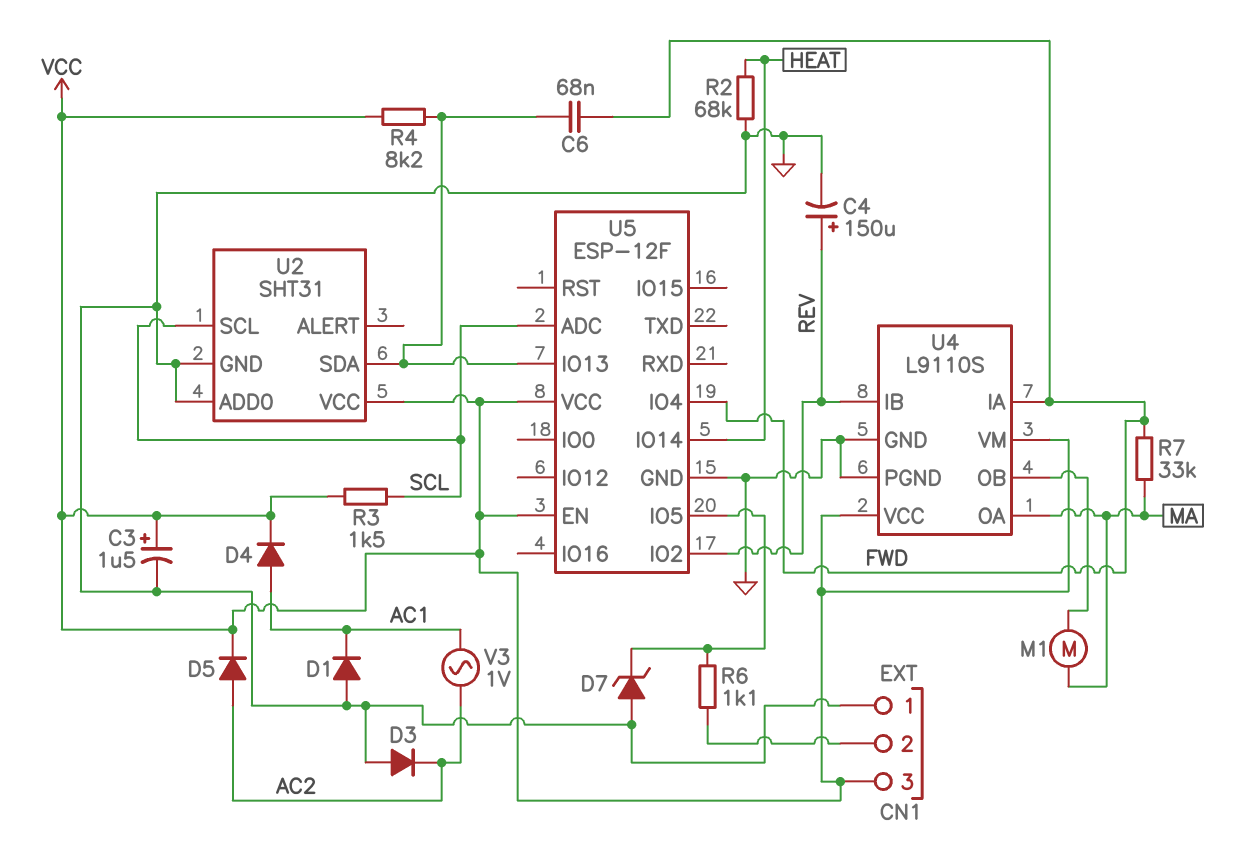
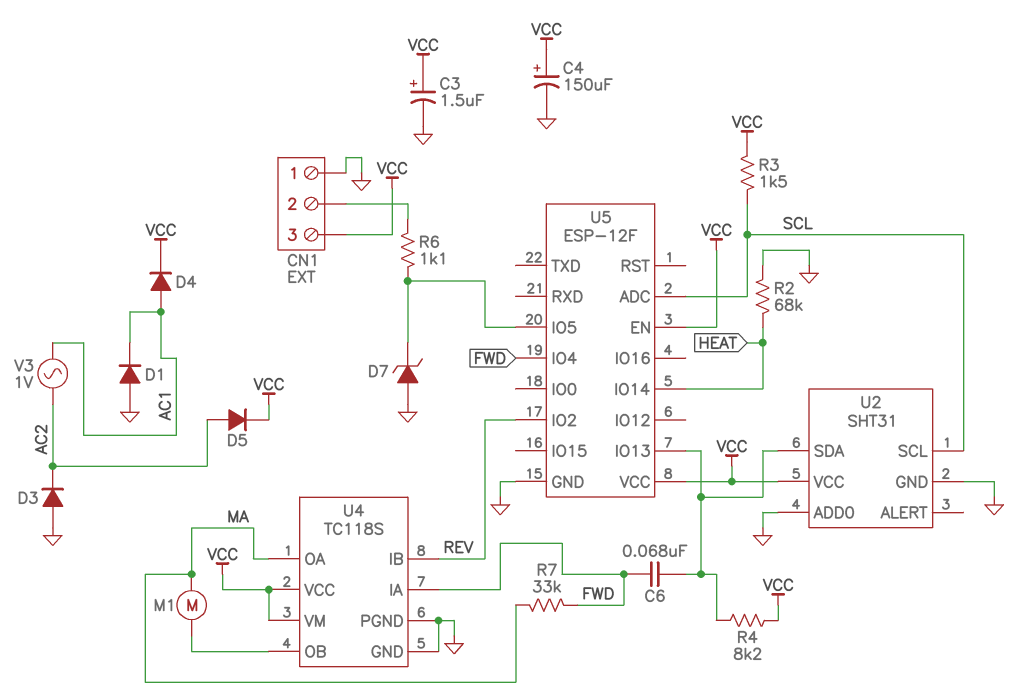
C4: 150uF (plus REV, minus GND) -> 150uF (plus VCC, minus GND)
U4: L9110S -> TC118S

